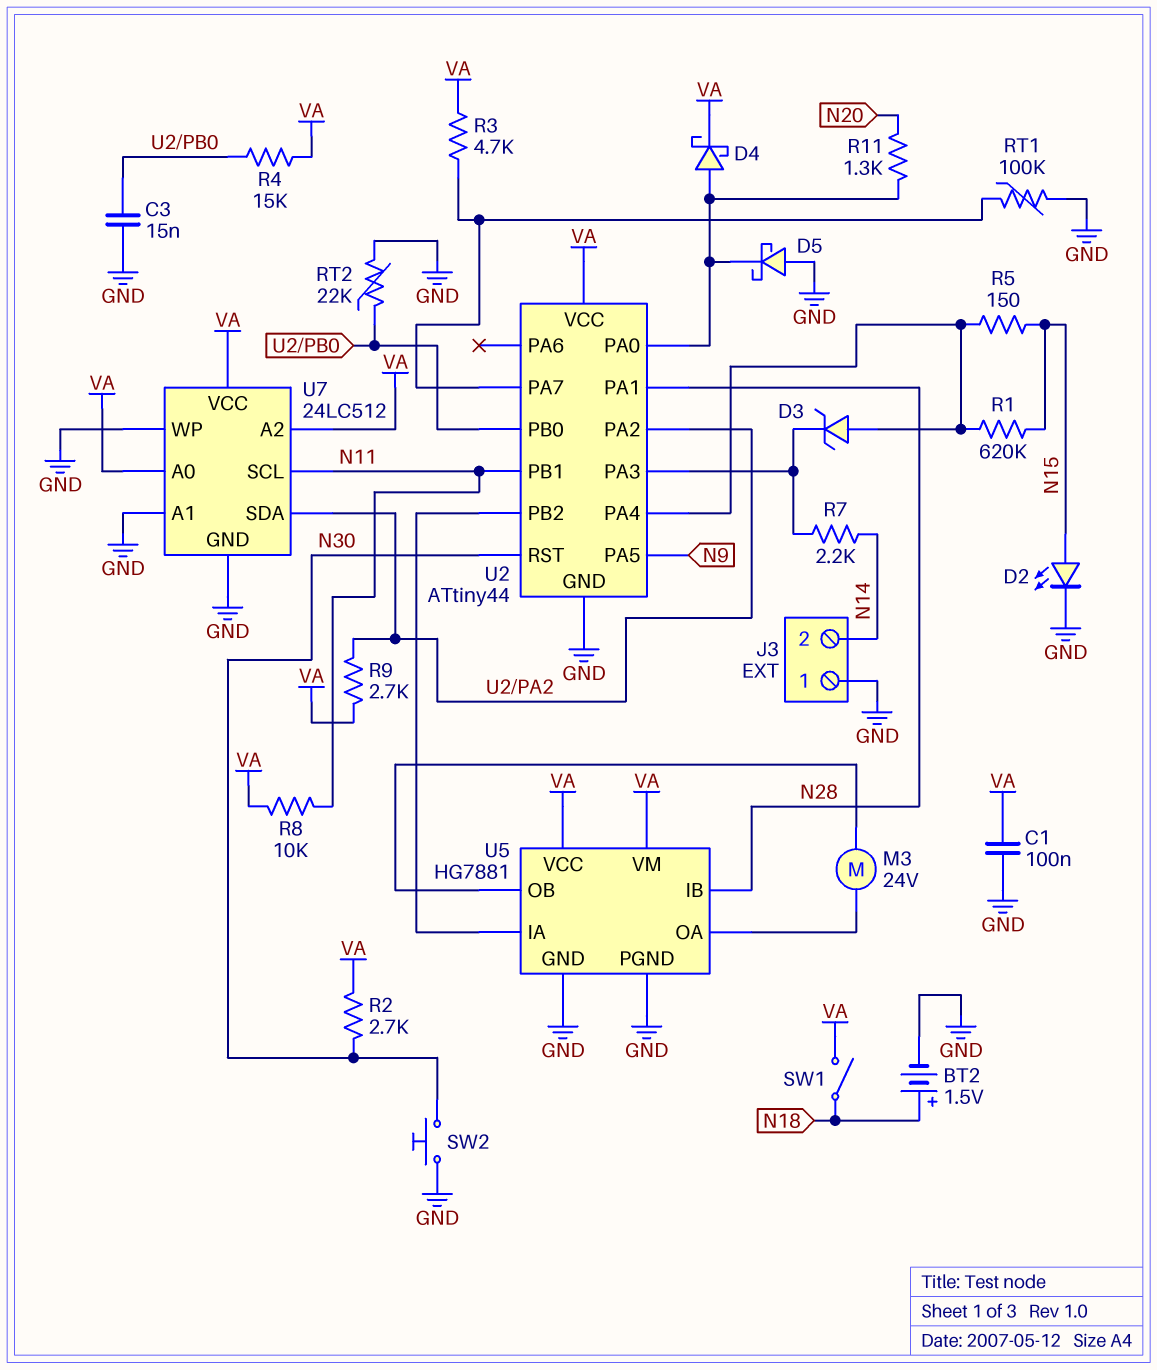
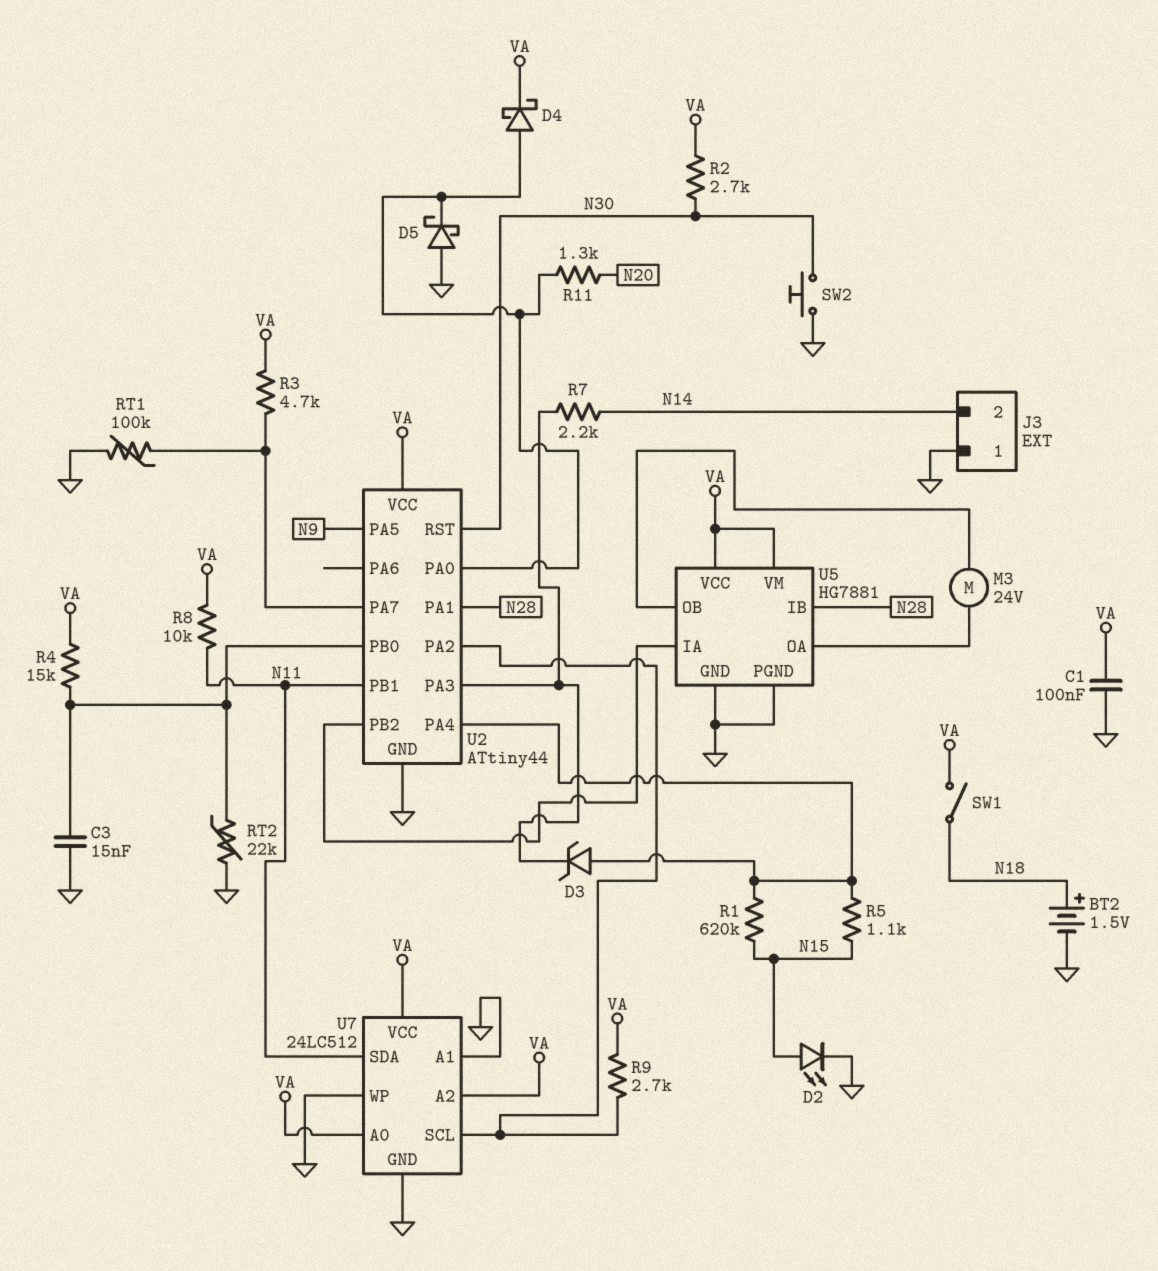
R5: 150 (N15, U2/PA4) -> 1.1k (N15, U2/PA4)
U7 pin SCL: N11 -> U2/PA2
U7 pin SDA: U2/PA2 -> N11

